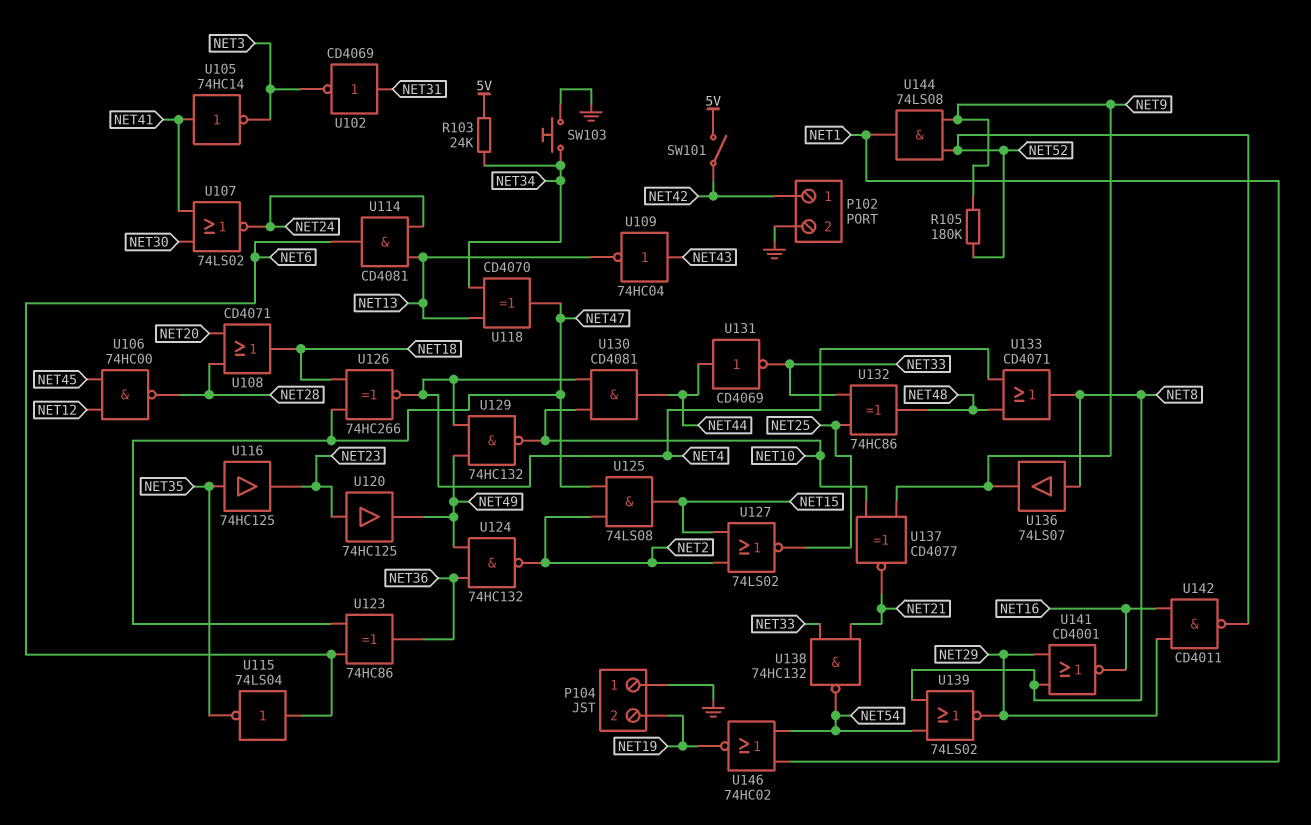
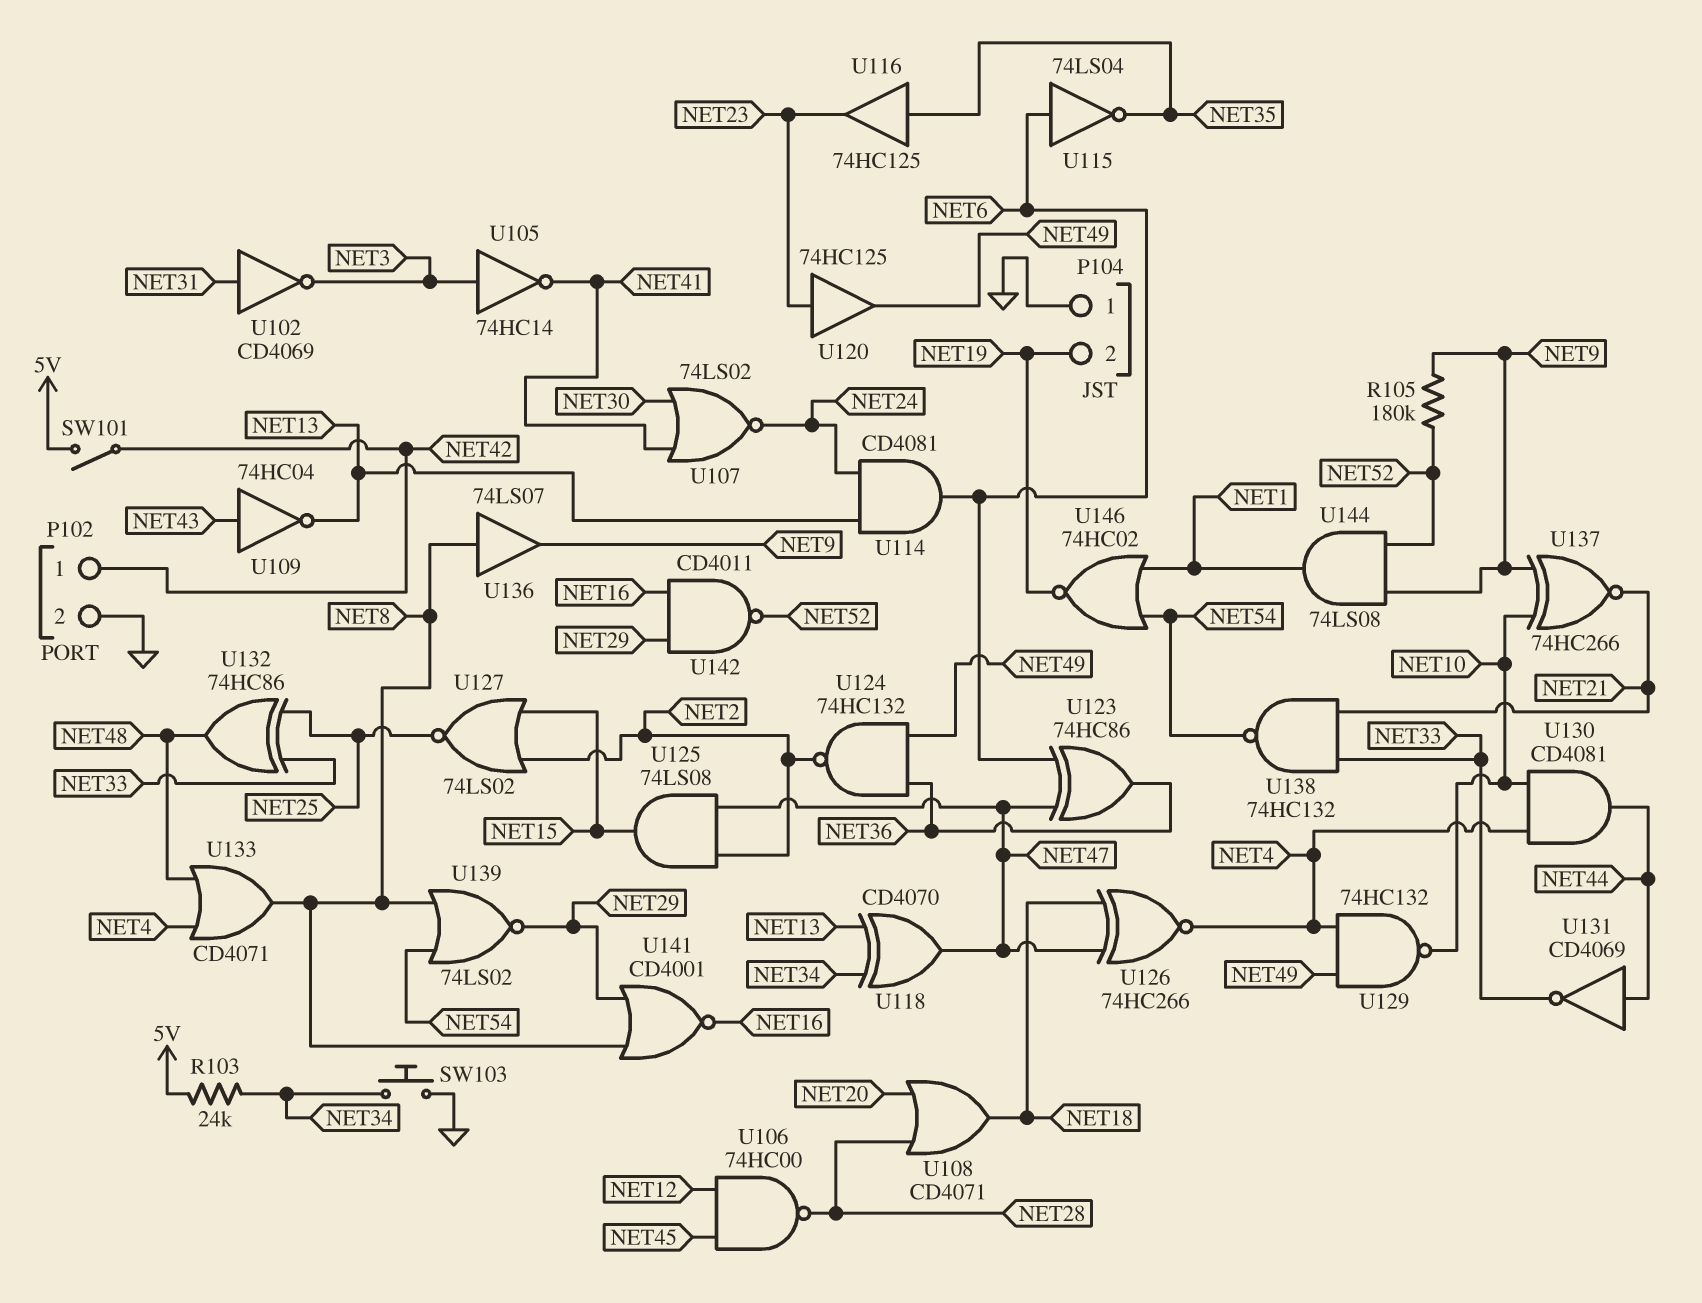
U105: NOT 74HC14 (in NET41, out NET3) -> NOT 74HC14 (in NET3, out NET41)
U137: XNOR CD4077 (in NET9, in NET10, out NET21) -> XNOR 74HC266 (in NET9, in NET10, out NET21)

